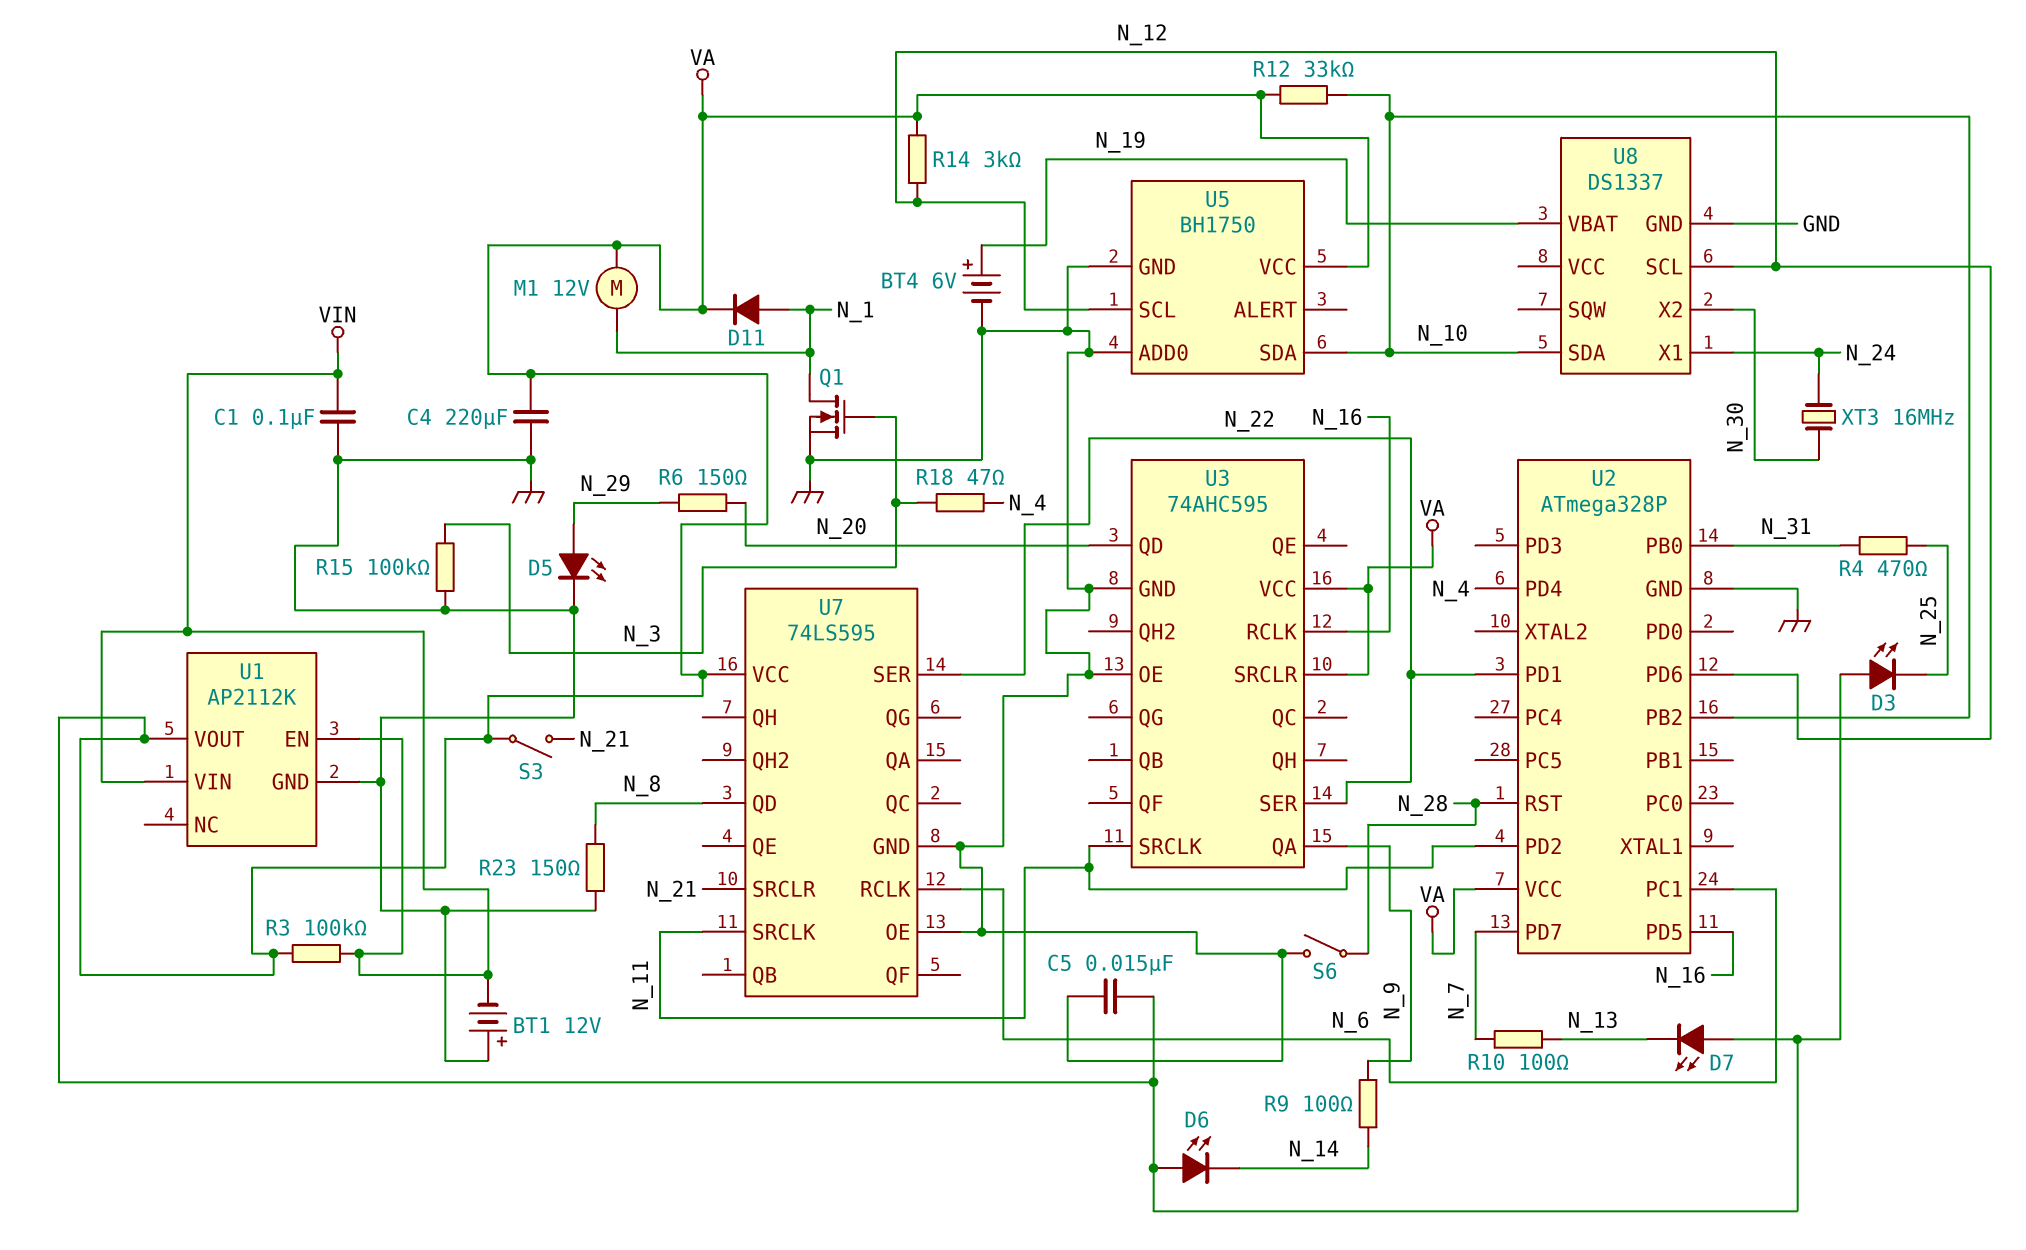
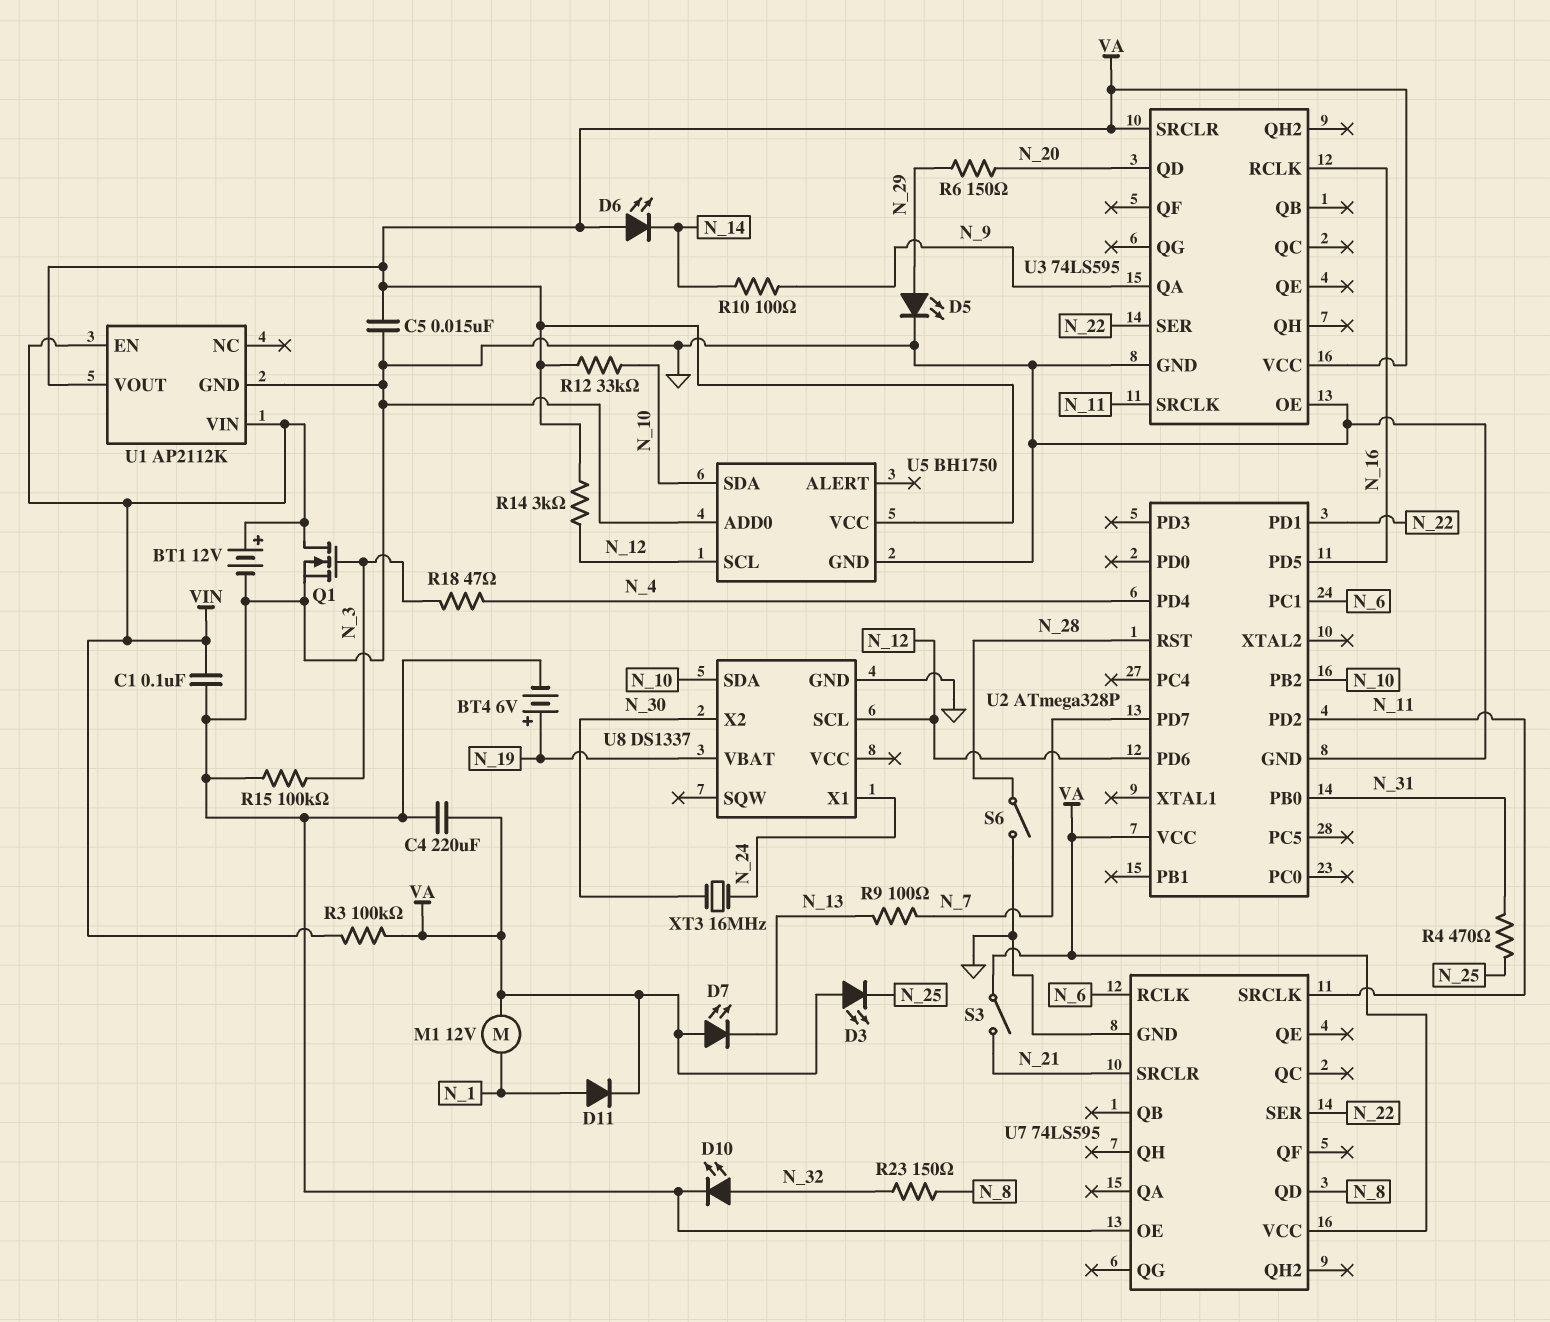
BT1: 12V (plus GND, minus VIN) -> 12V (plus VIN, minus GND)
D10: none -> LED (A N_32, K GND)
Q1: NMOS (G N_3, D N_1, S GND) -> NMOS (G N_3, D VIN, S GND)
R9: 100 (N_9, N_14) -> 100 (N_7, N_13)
R10: 100 (N_7, N_13) -> 100 (N_9, N_14)
R23: 150 (GND, N_8) -> 150 (N_8, N_32)
U3: 74AHC595 -> 74LS595

